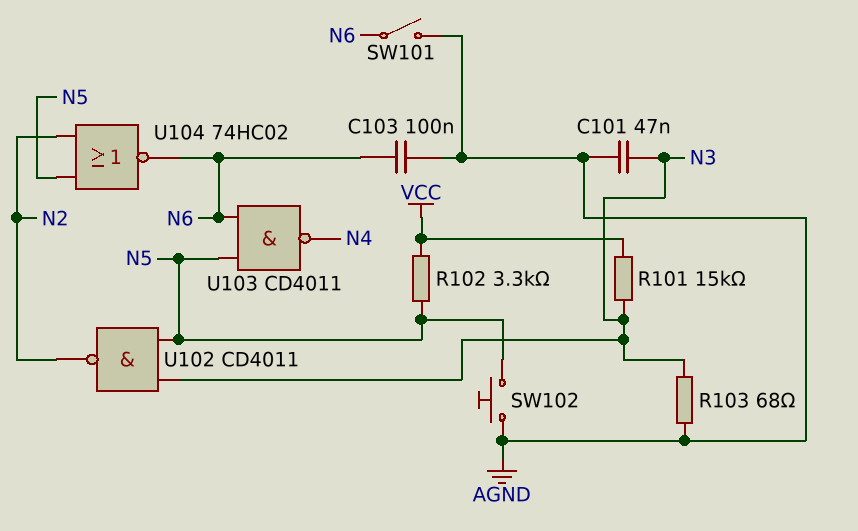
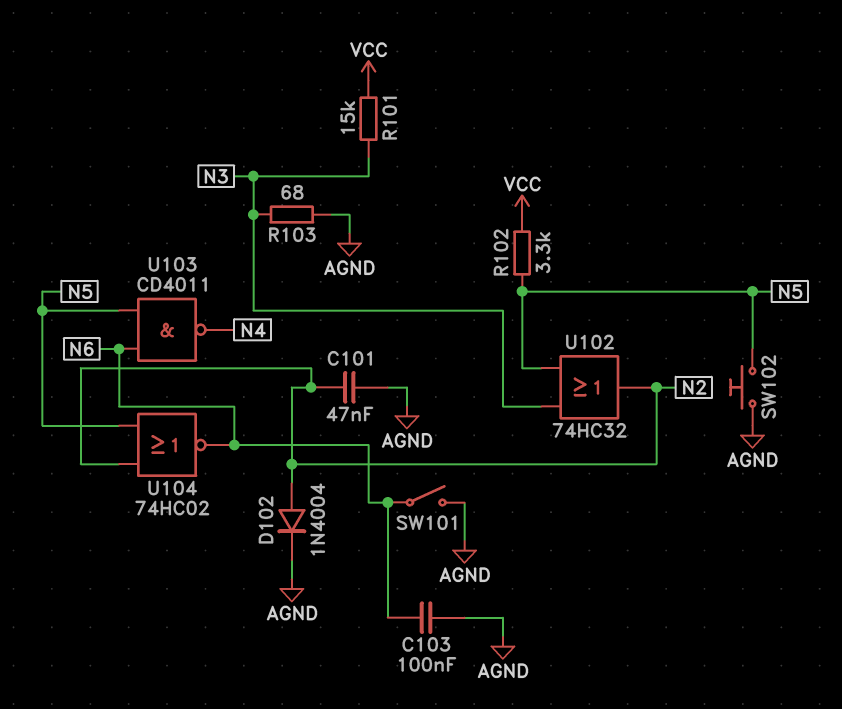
C101: 47nF (AGND, N3) -> 47nF (AGND, N2)
D102: none -> diode 1N4004 (A N2, K AGND)
U102: NAND CD4011 (in N3, in N5, out N2) -> OR 74HC32 (in N3, in N5, out N2)

